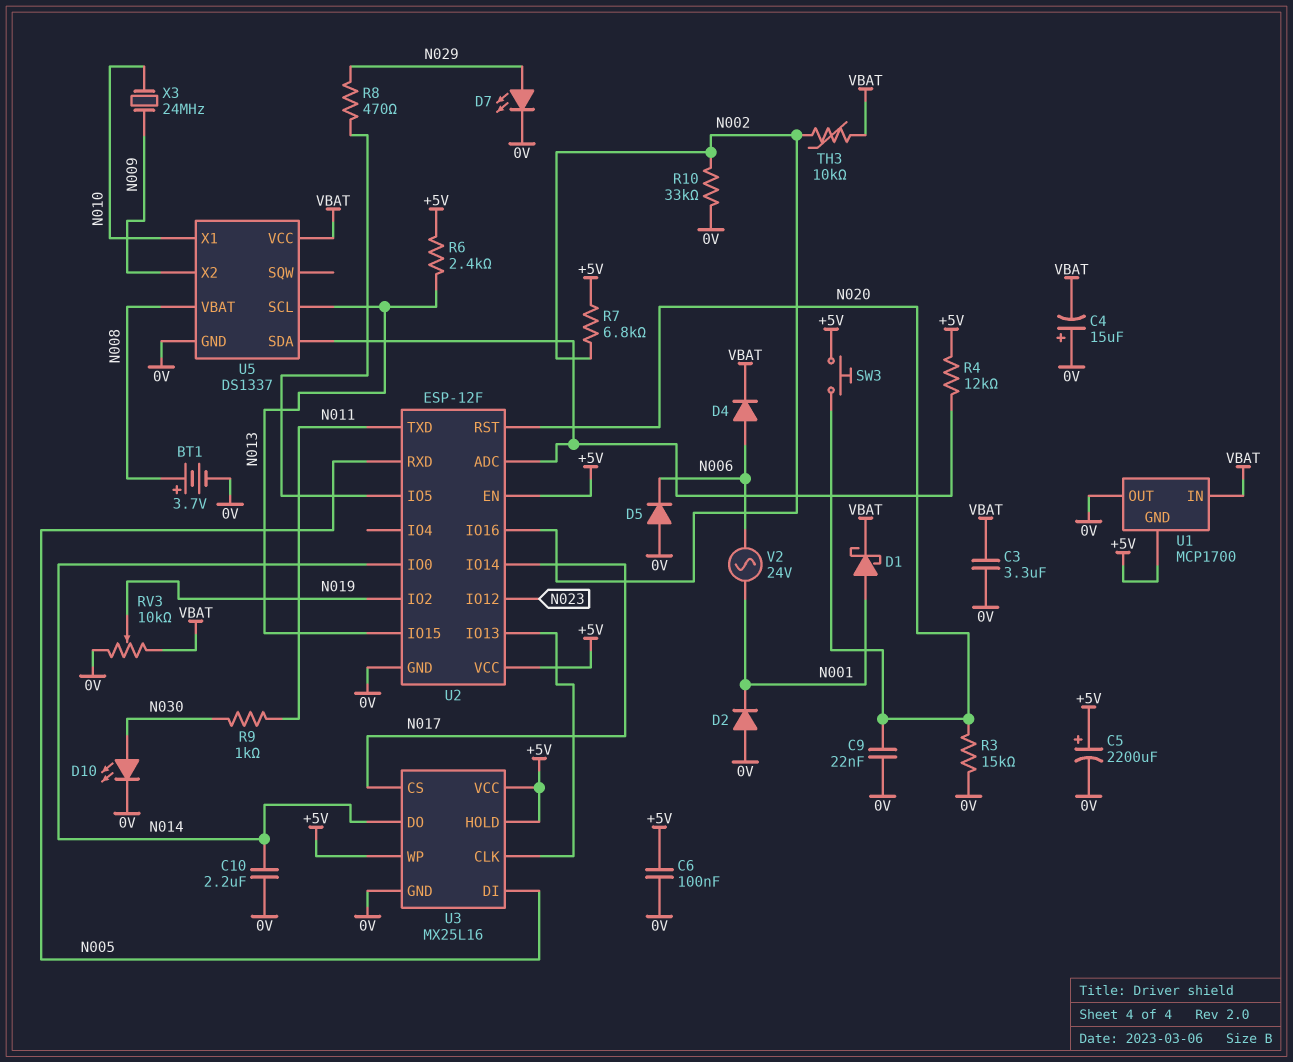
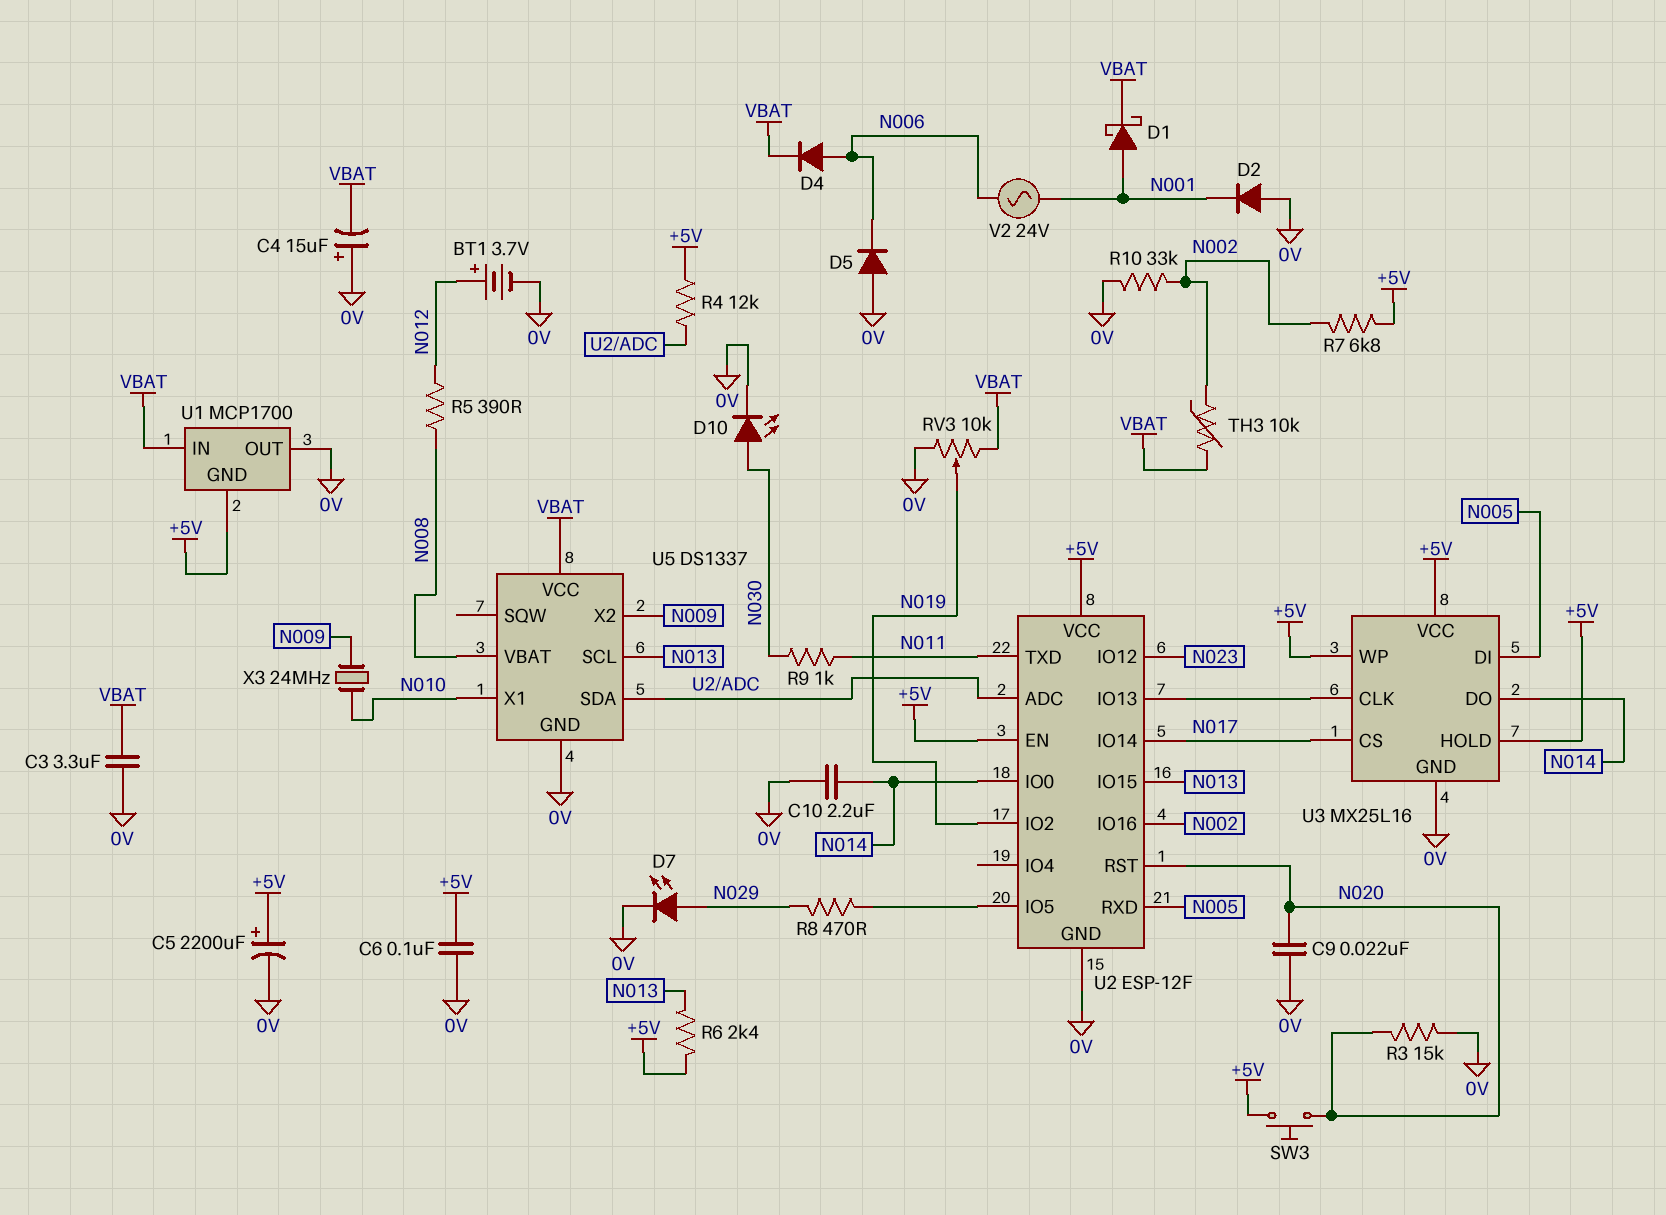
BT1: 3.7V (plus N008, minus 0V) -> 3.7V (plus N012, minus 0V)
R5: none -> 390 (N008, N012)

